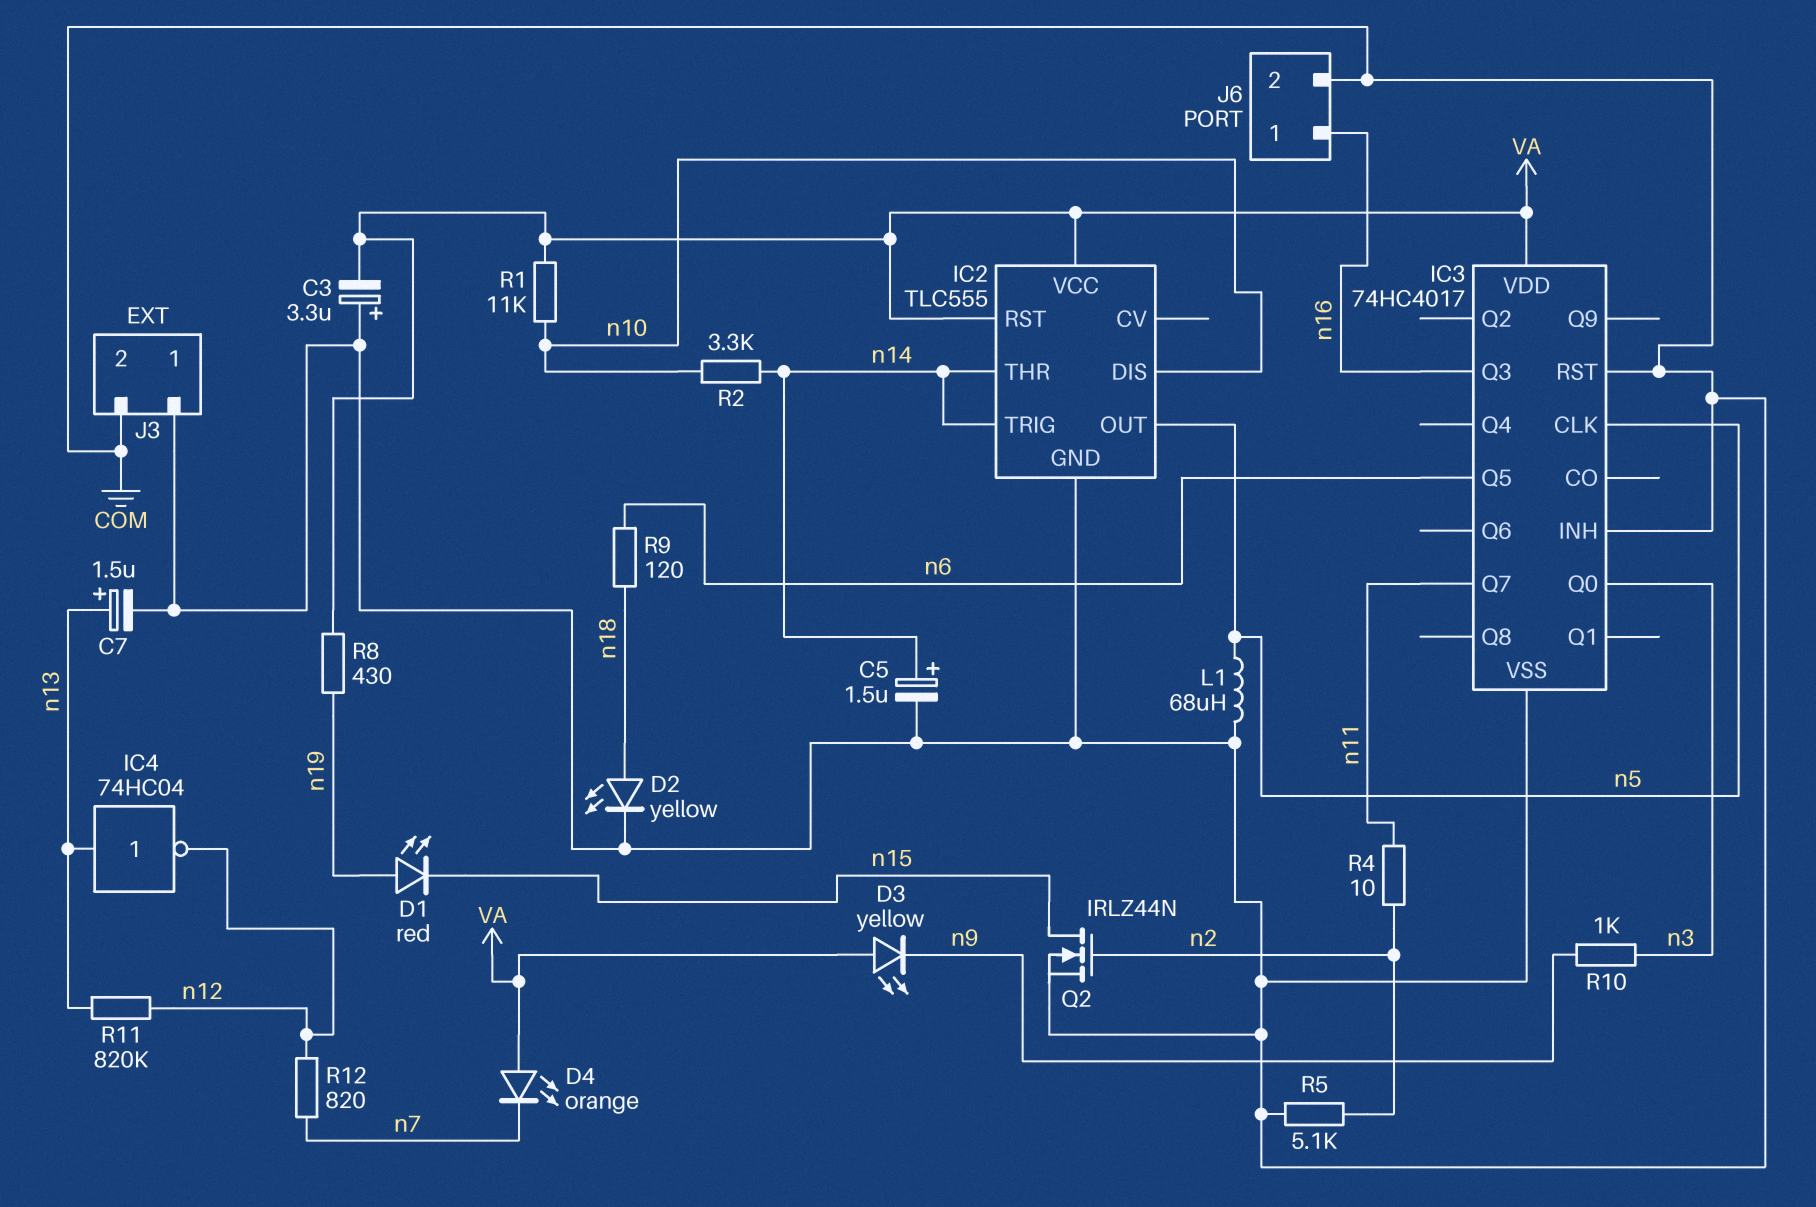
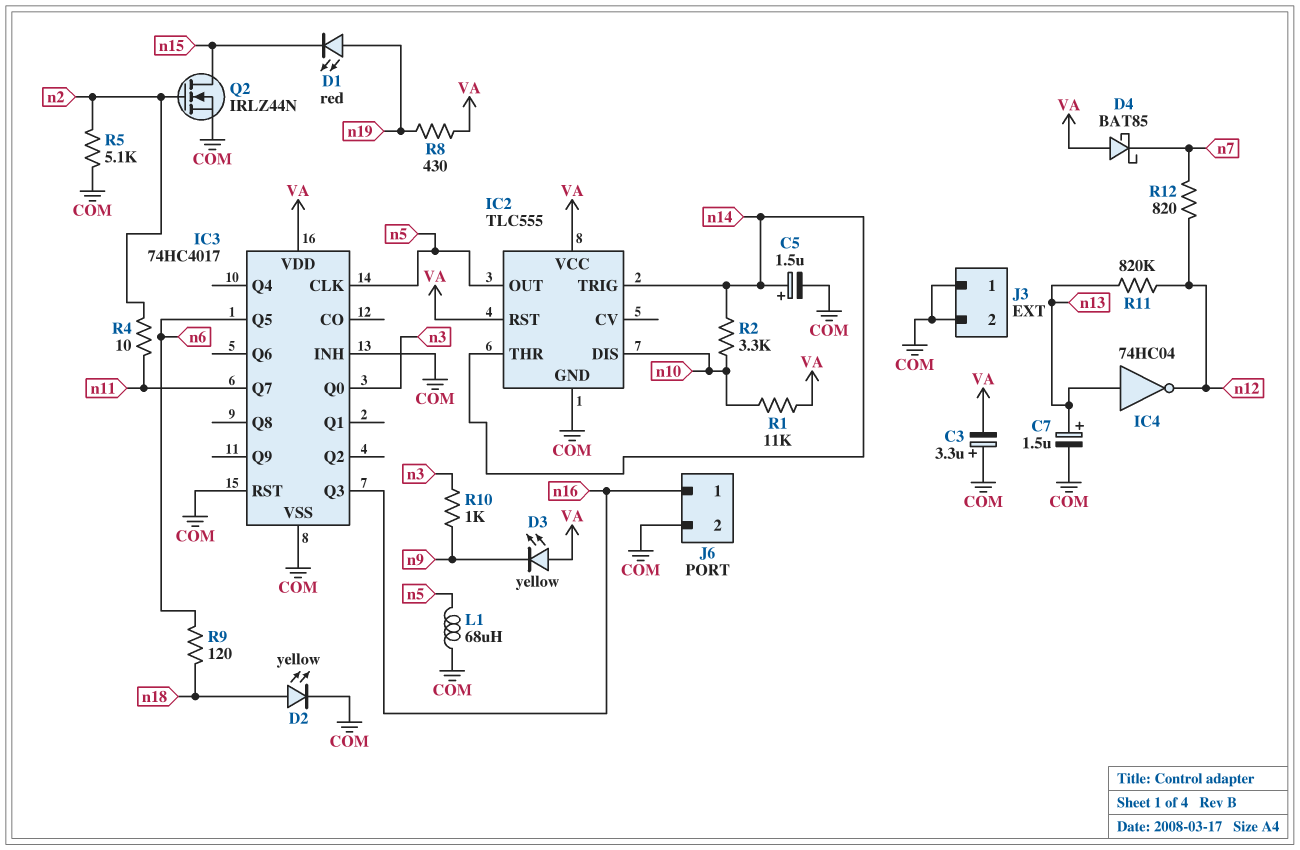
D4: LED orange (A VA, K n7) -> schottky BAT85 (A VA, K n7)

